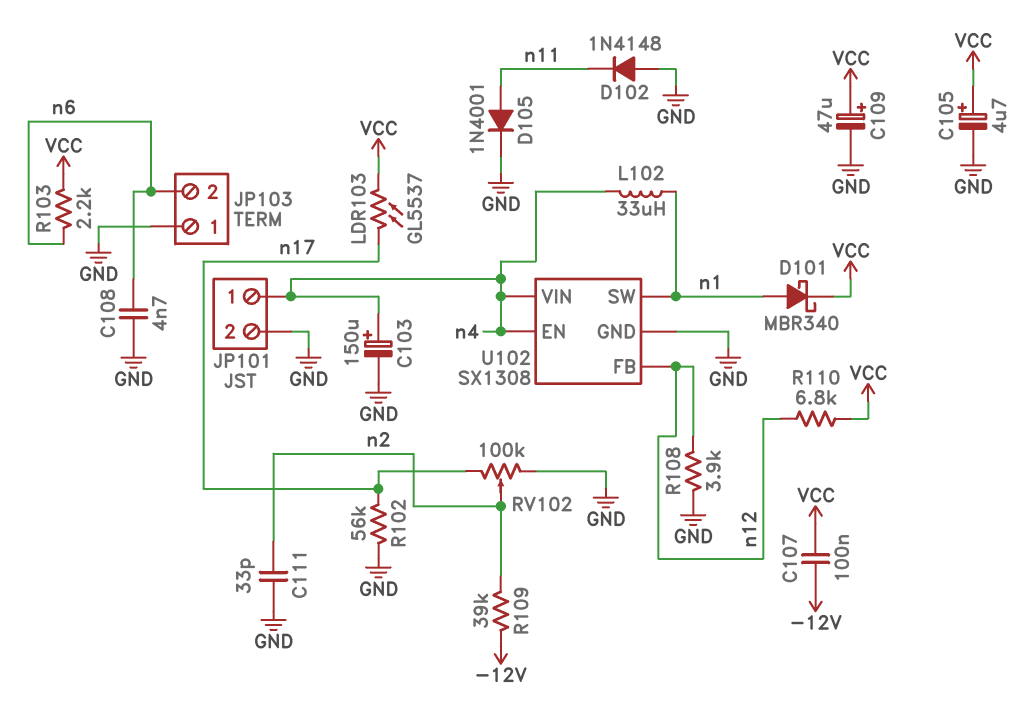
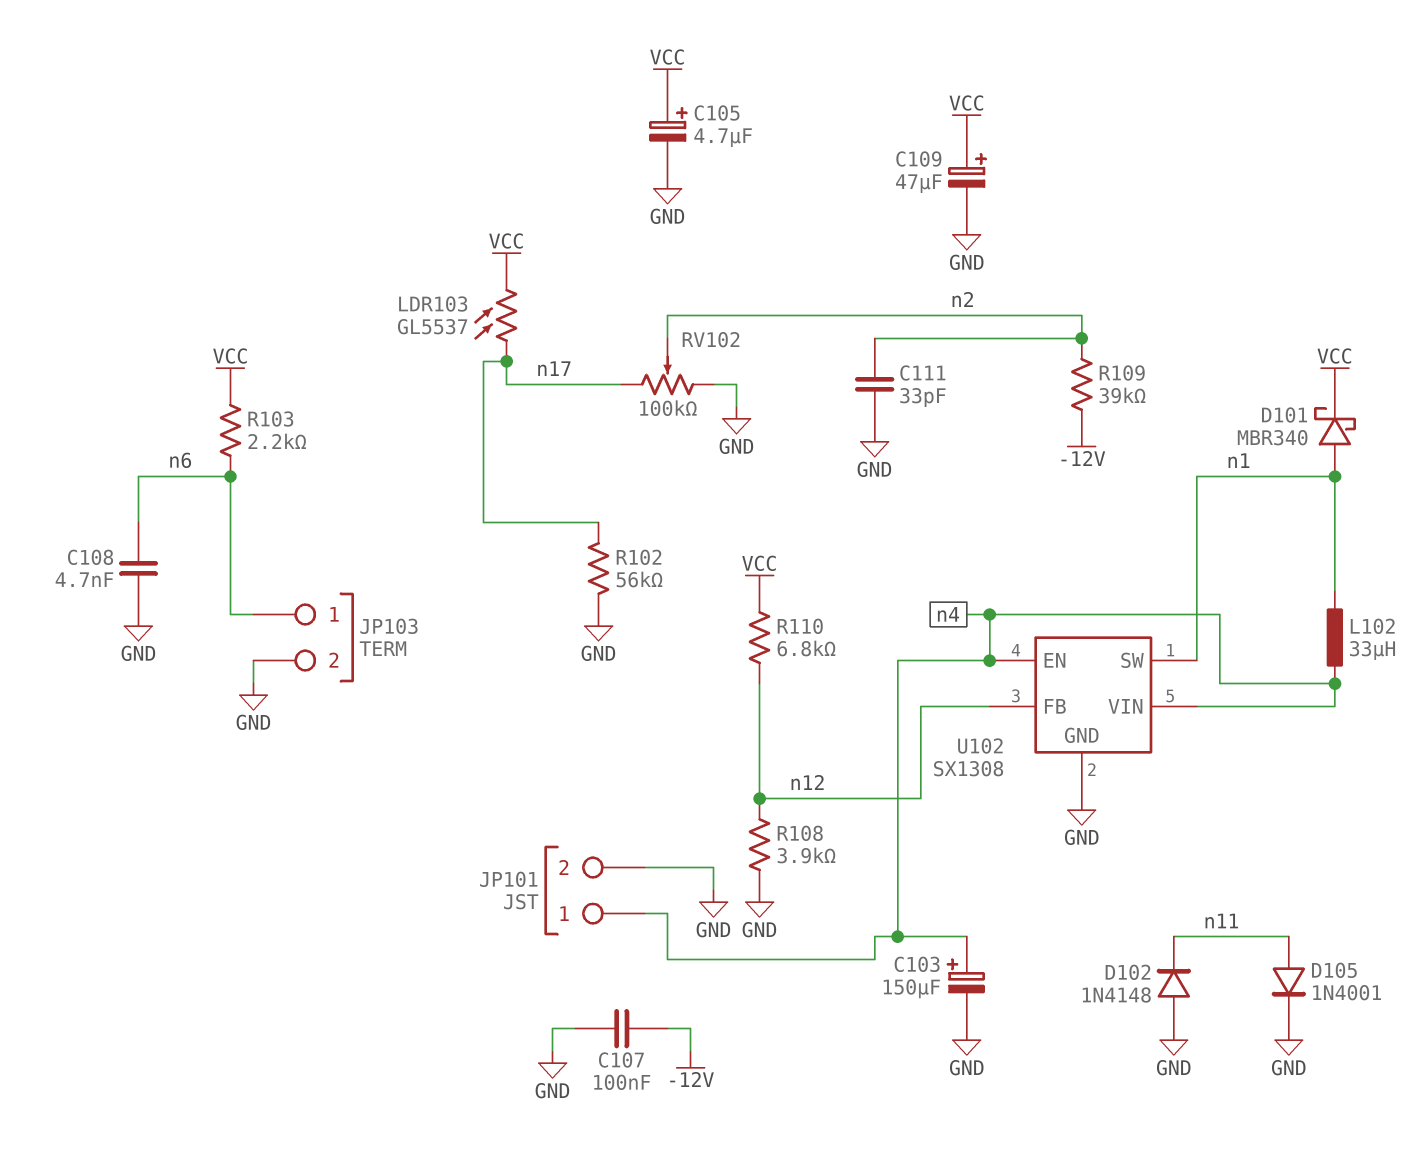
C107: 100nF (-12V, VCC) -> 100nF (-12V, GND)
JP103 pin 1: GND -> n6
JP103 pin 2: n6 -> GND

